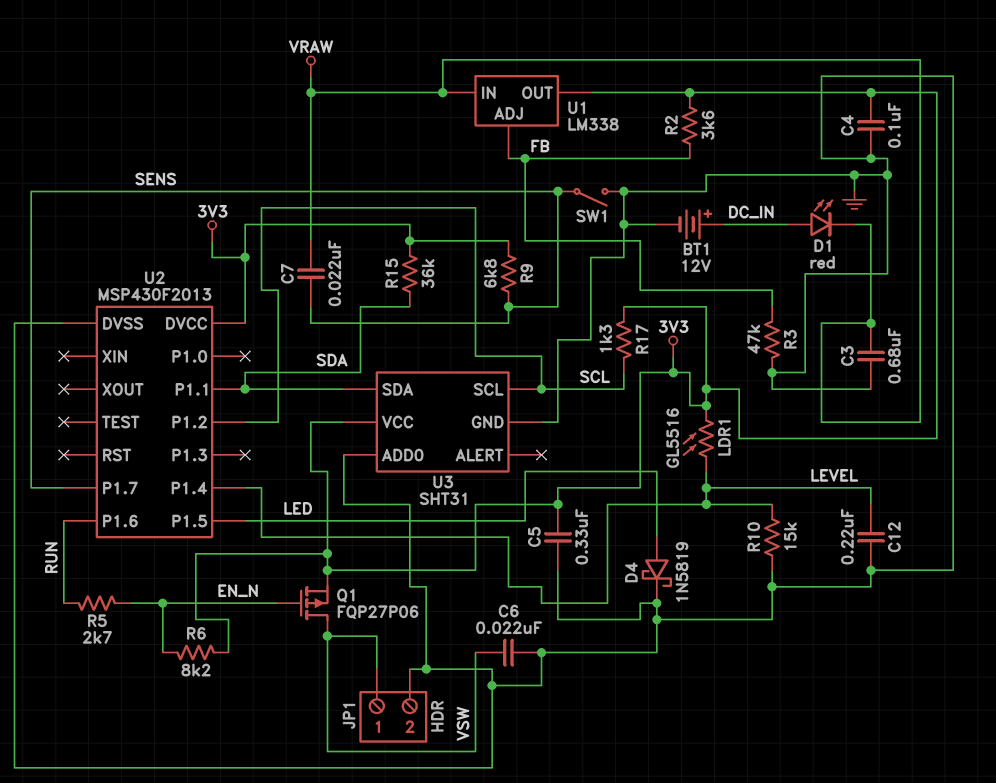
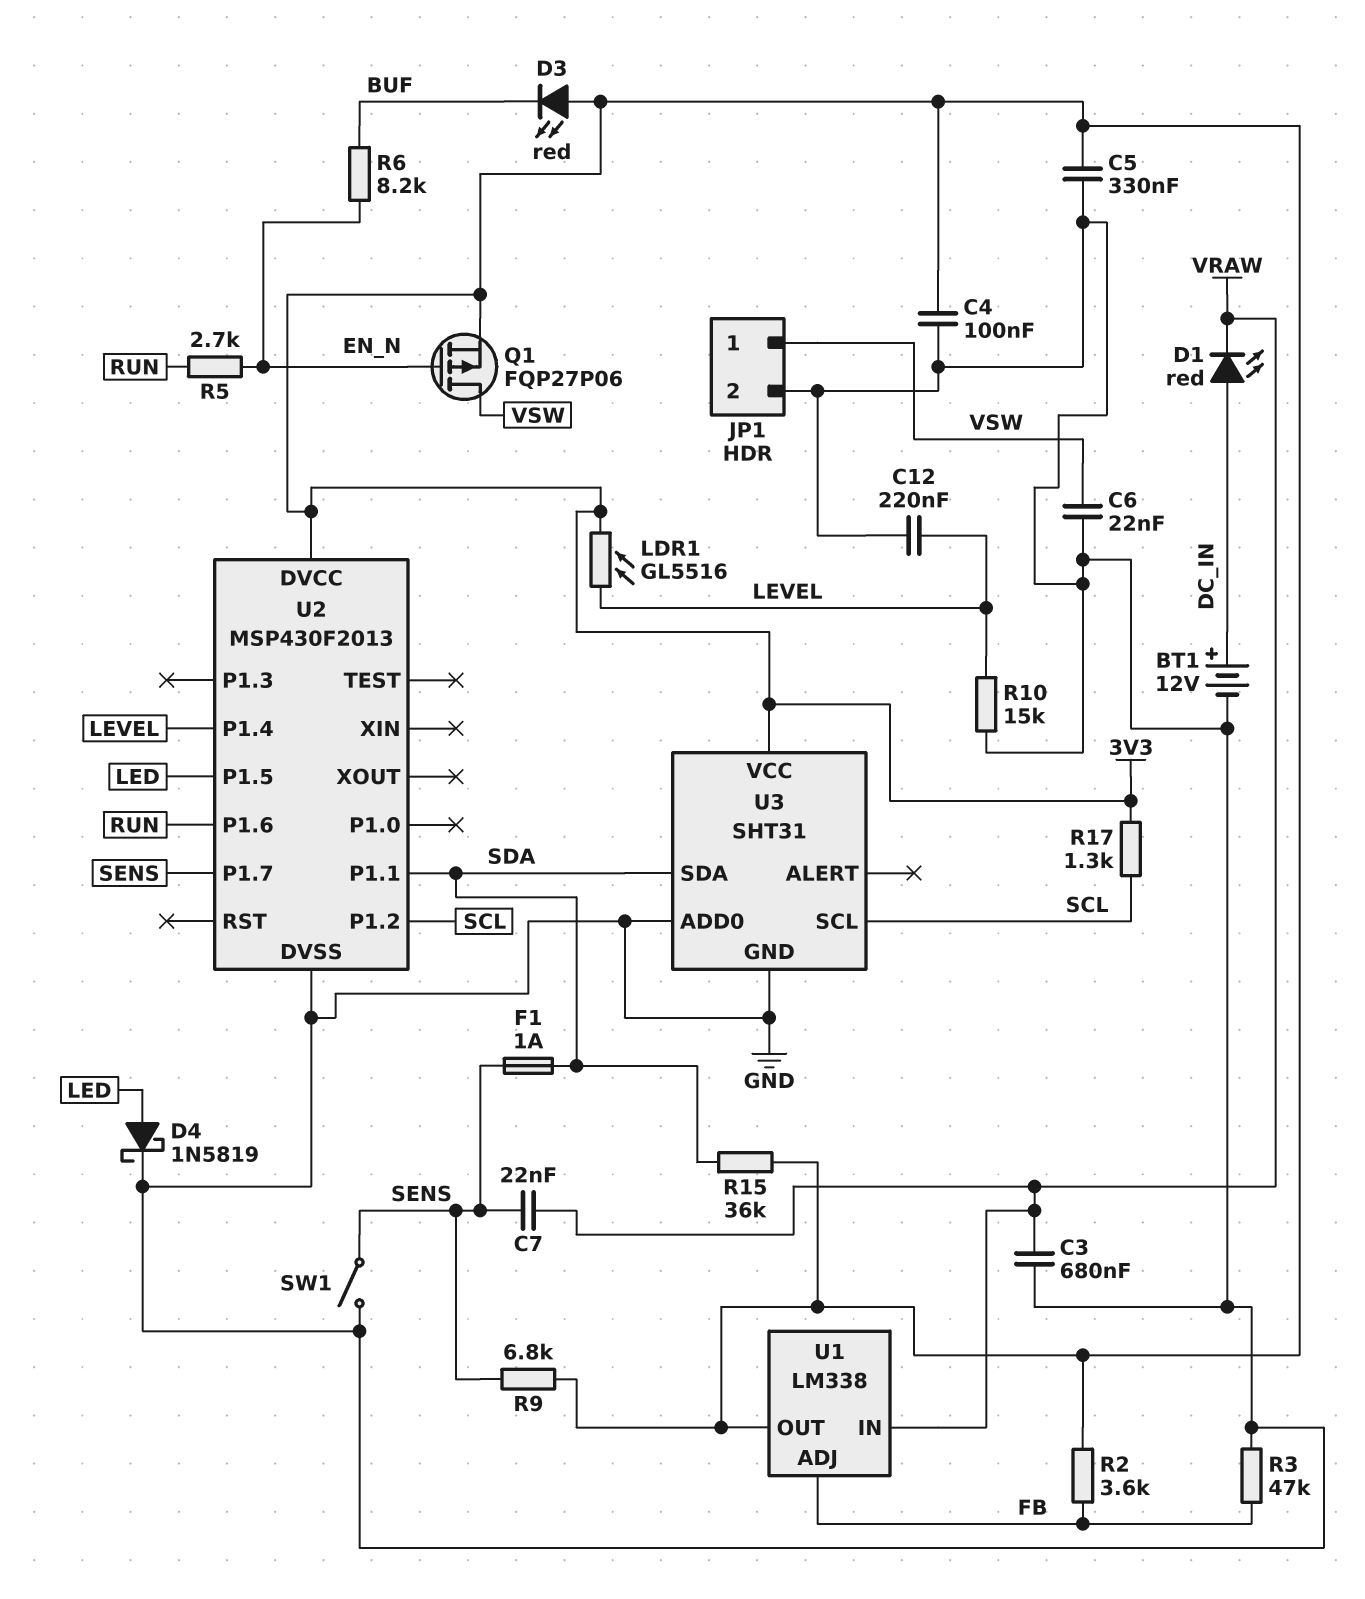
D3: none -> LED red (A 3V3, K BUF)
F1: none -> 1A (SDA, SENS)
R6: 8.2k (3V3, EN_N) -> 8.2k (BUF, EN_N)

